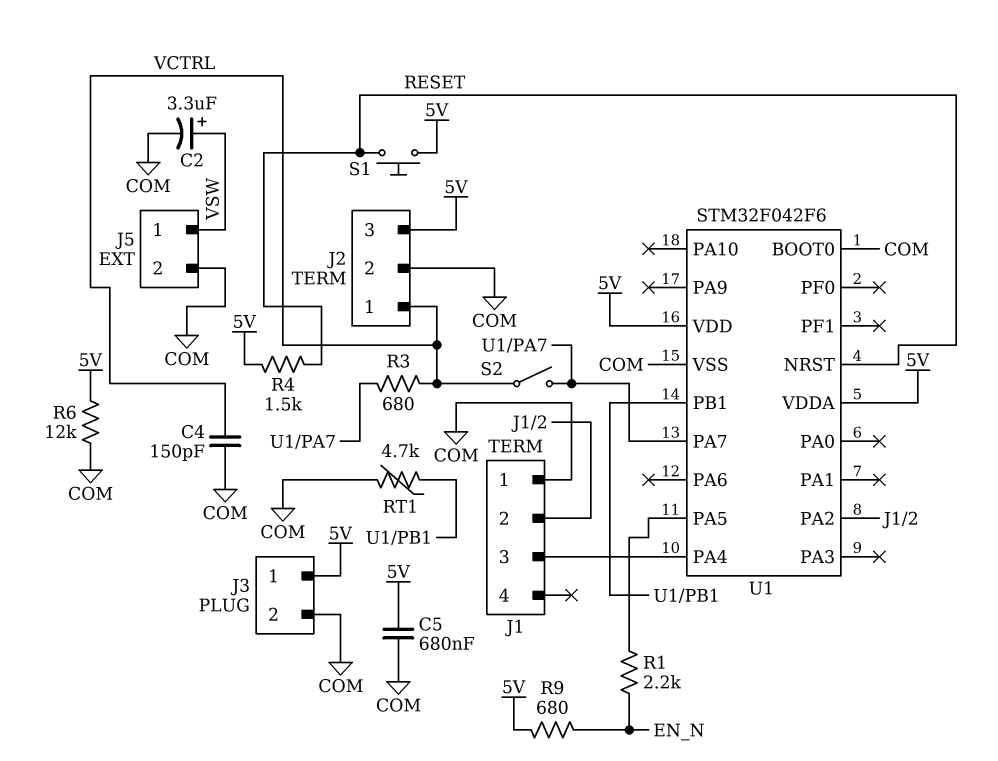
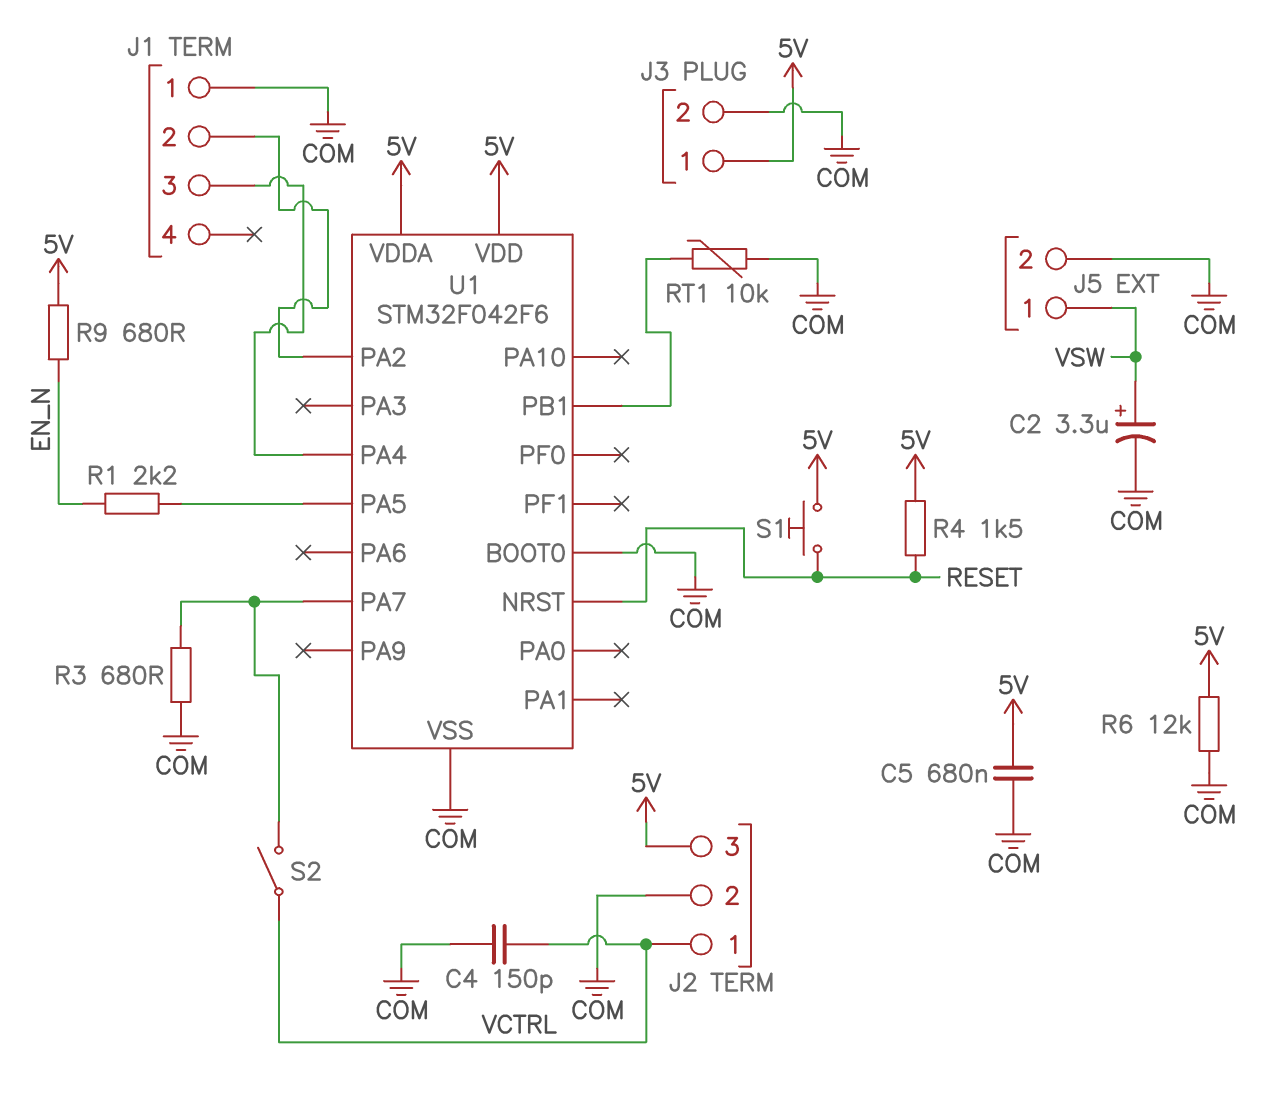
R3: 680 (U1/PA7, VCTRL) -> 680 (COM, U1/PA7)
RT1: 4.7k (COM, U1/PB1) -> 10k (COM, U1/PB1)

